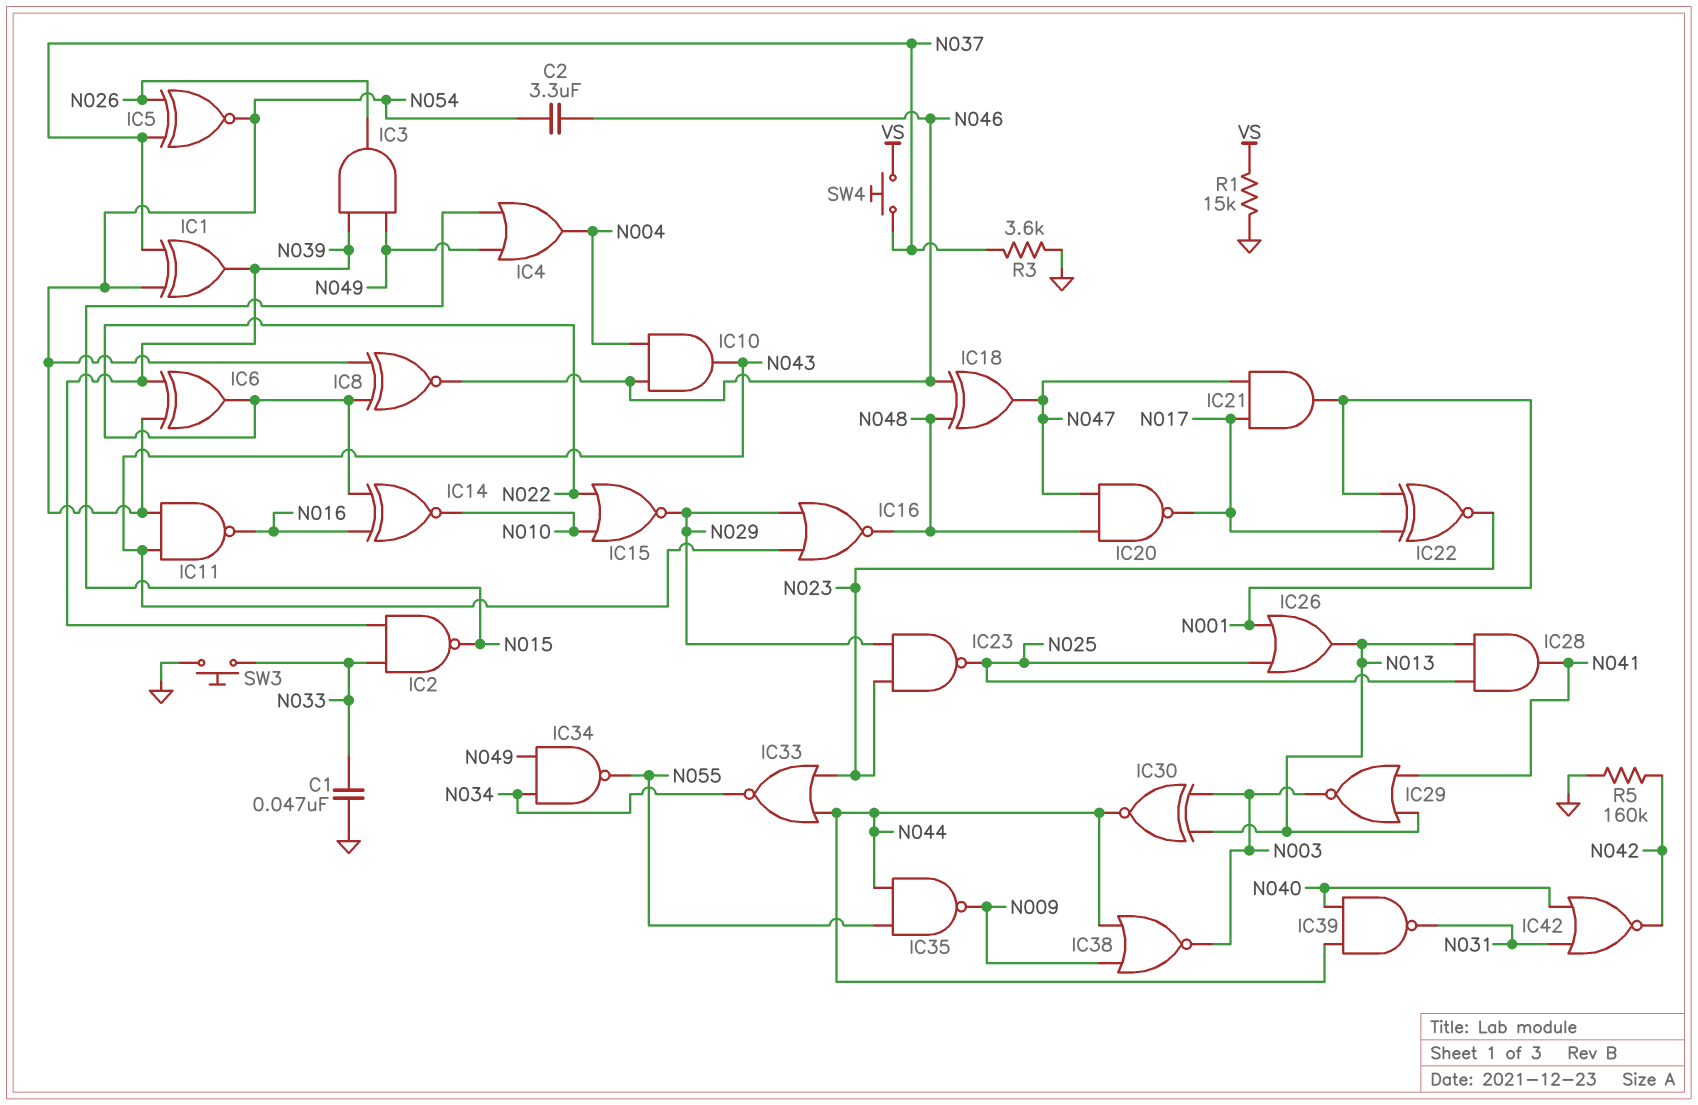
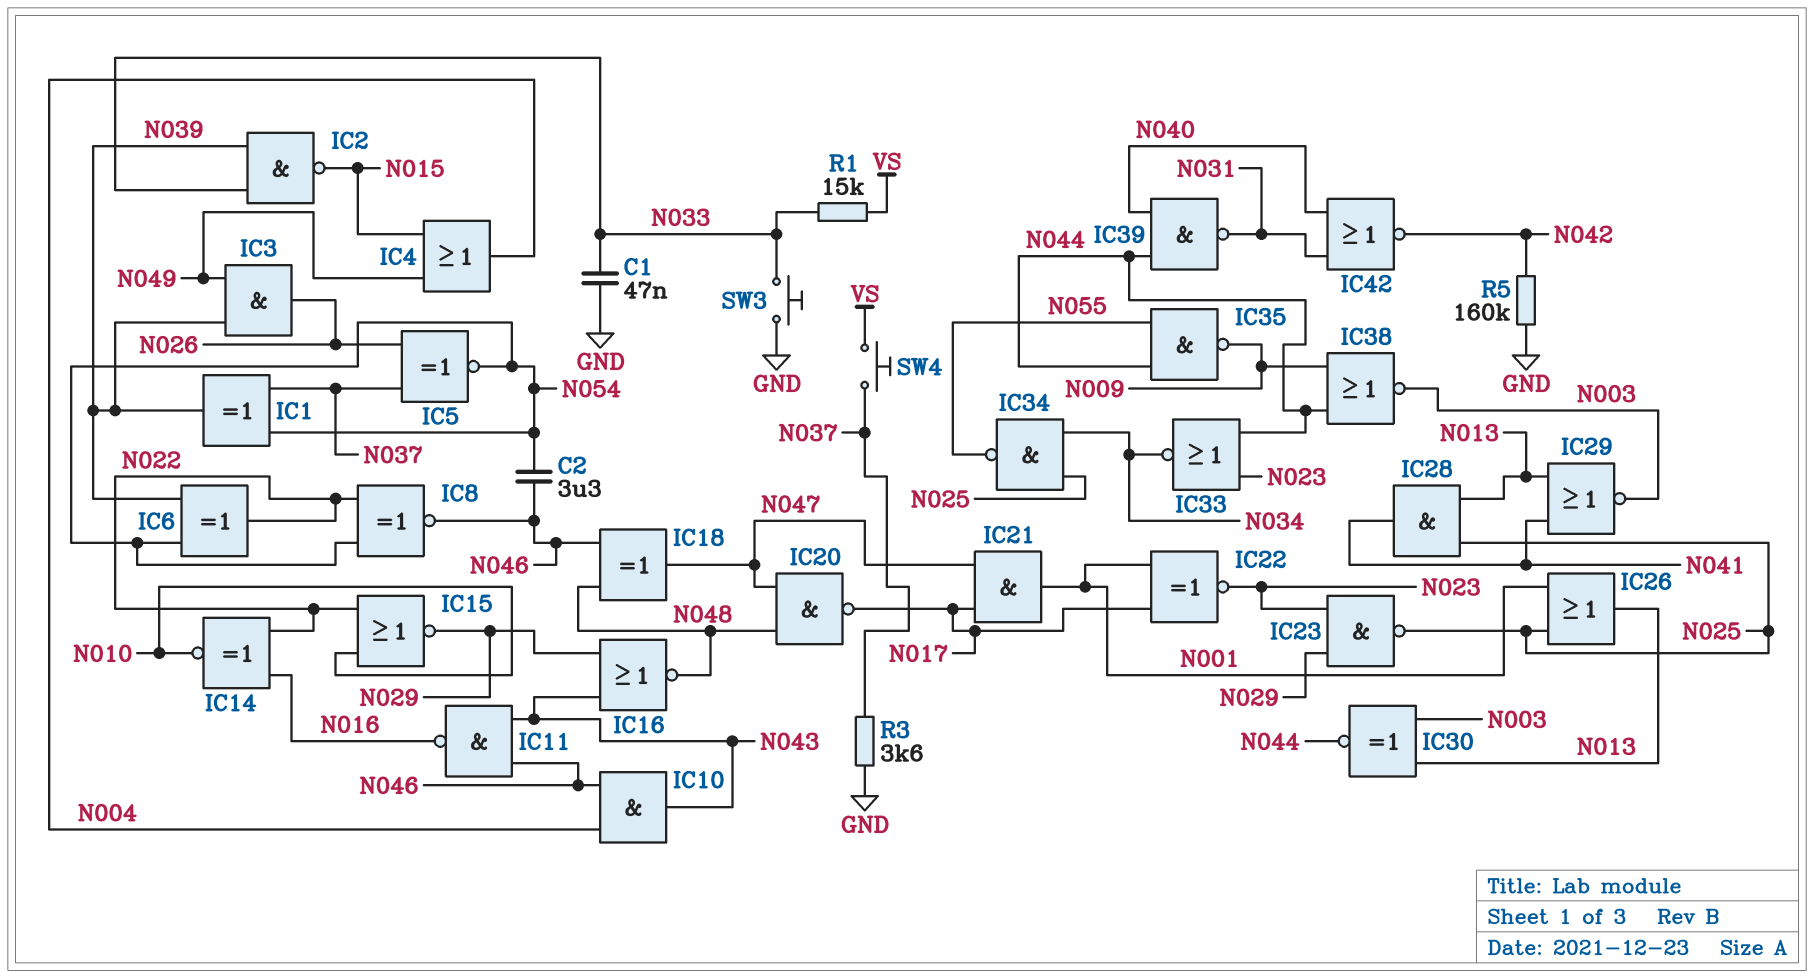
IC11: NAND (in N043, in N054, out N016) -> NAND (in N043, in N046, out N016)
IC34: NAND (in N034, in N049, out N055) -> NAND (in N025, in N034, out N055)
R1: 15k (GND, VS) -> 15k (N033, VS)

